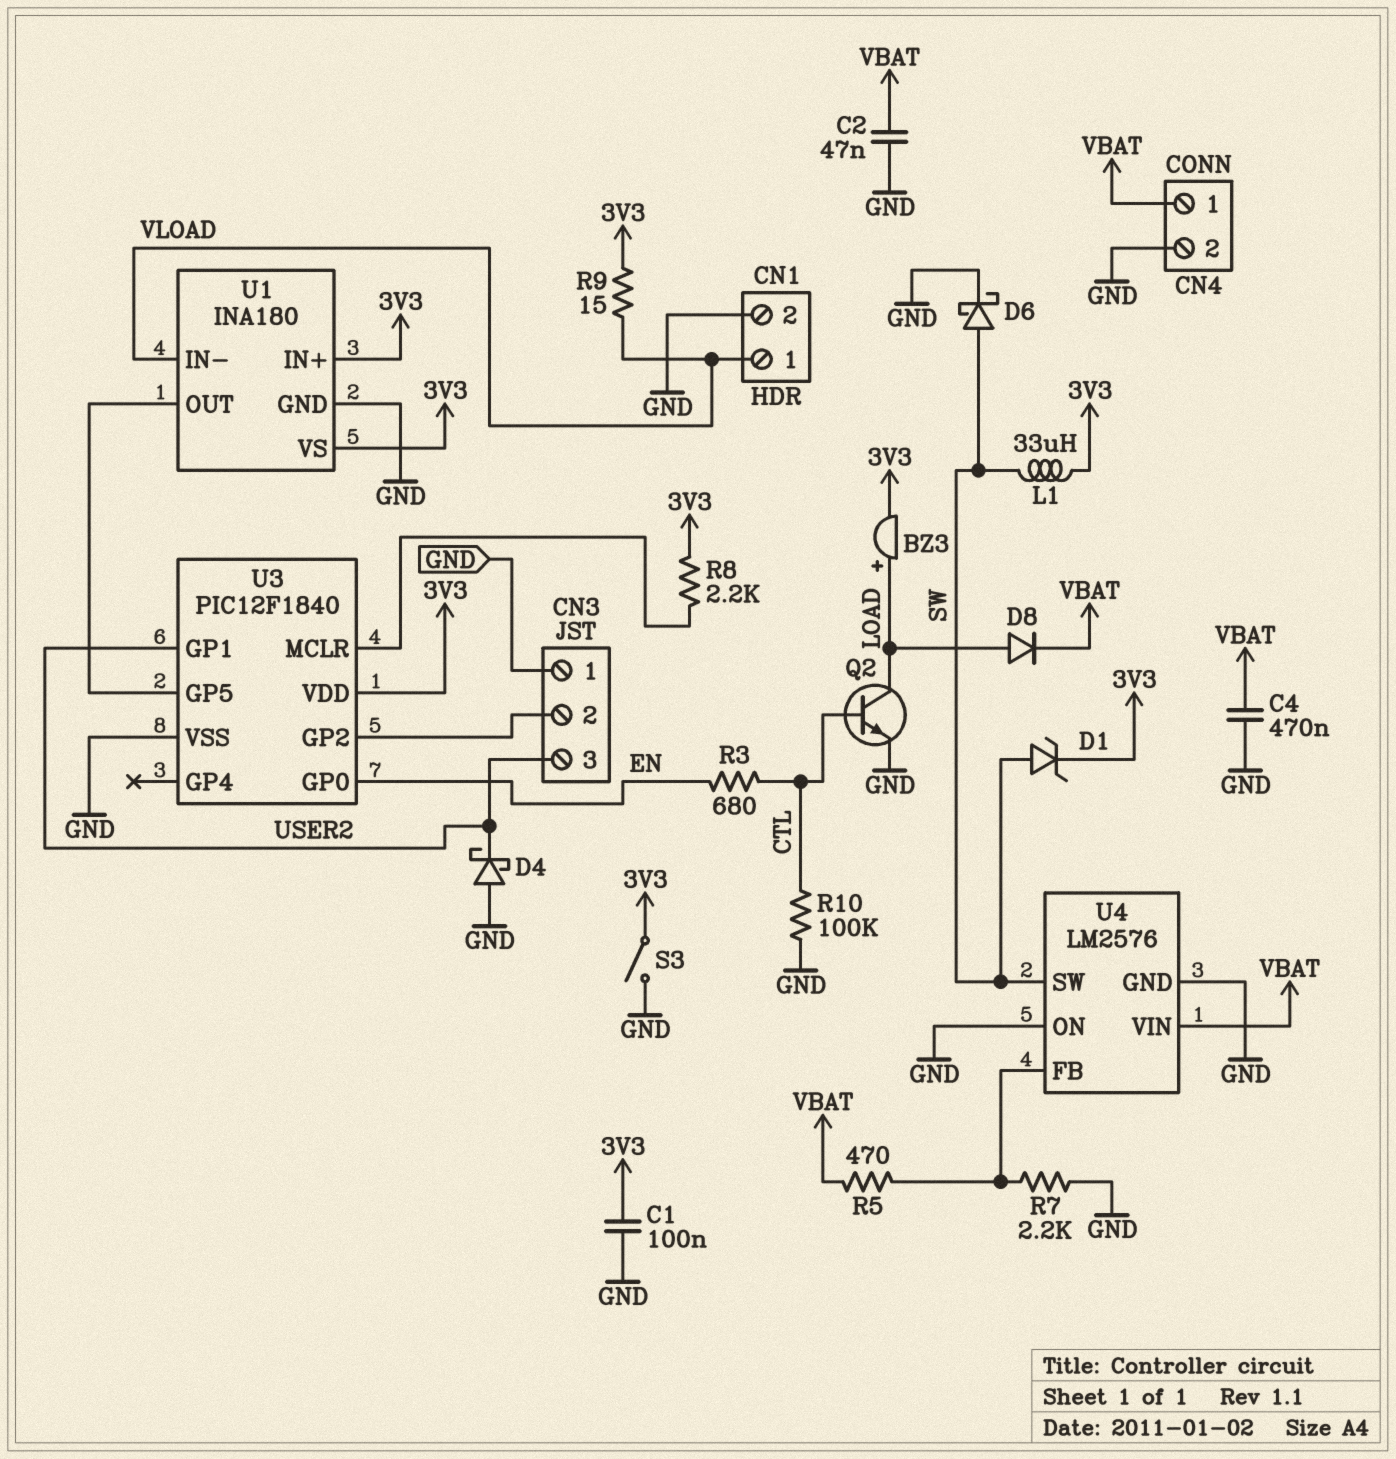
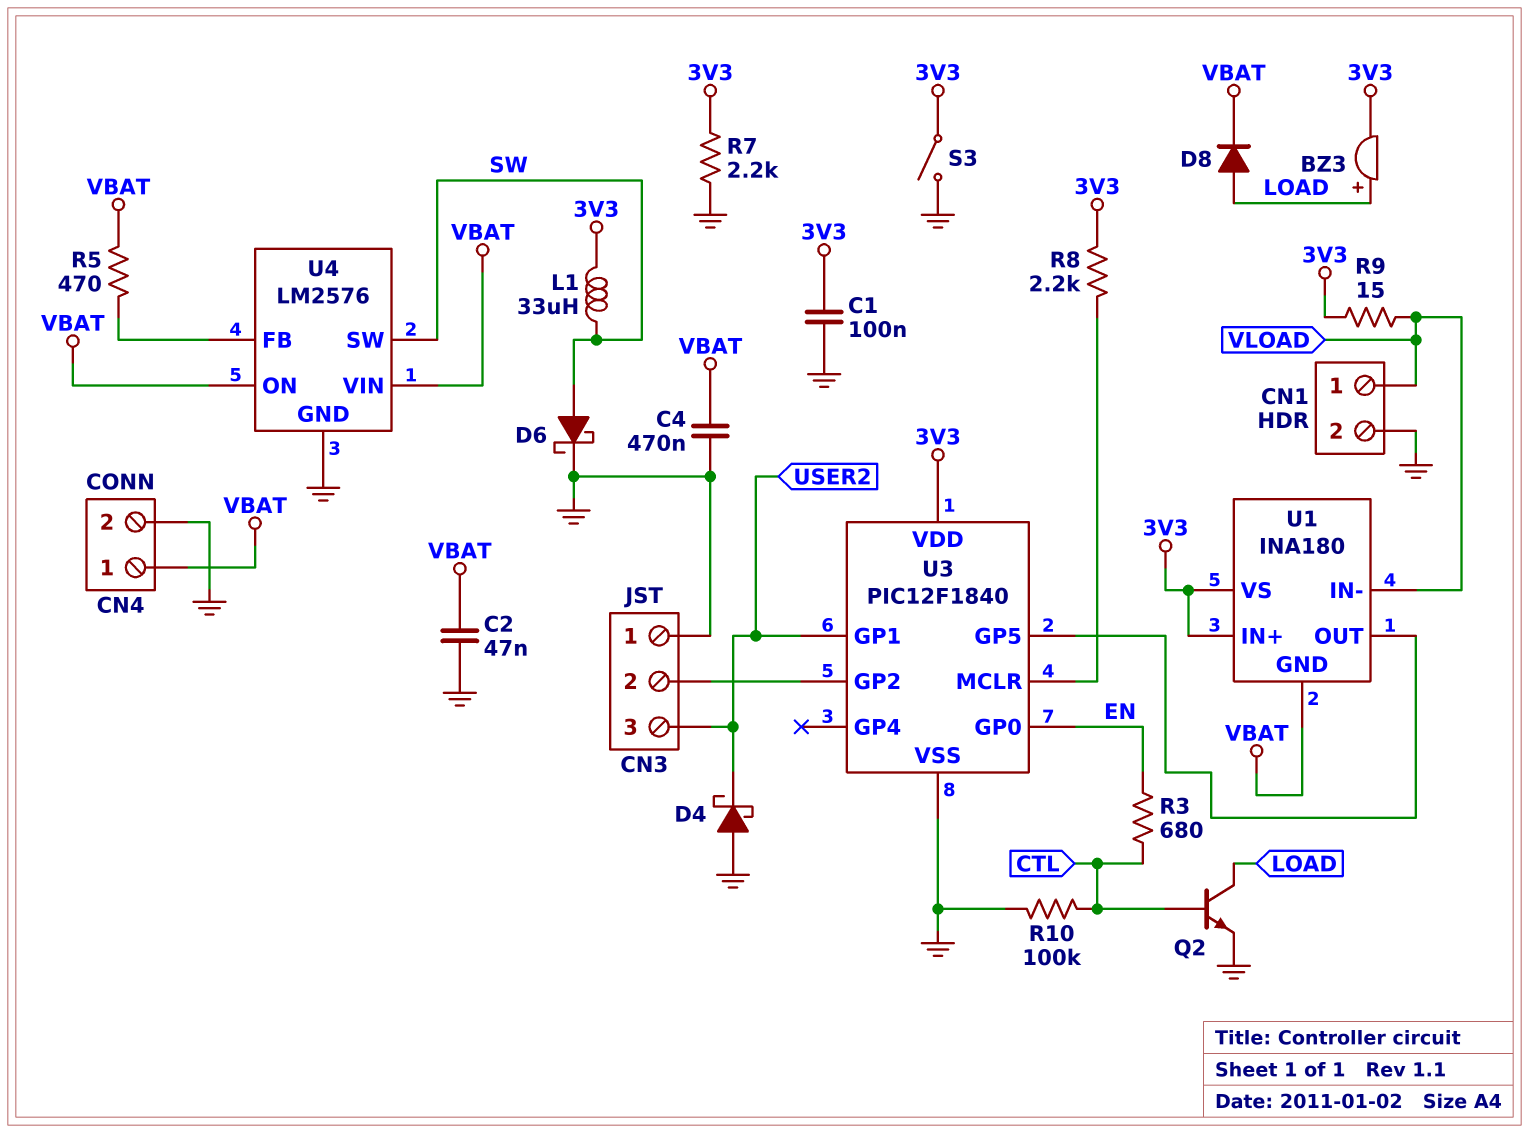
D1: zener (A SW, K 3V3) -> none
R7: 2.2k (GND, U4/FB) -> 2.2k (3V3, GND)
U1 pin GND: GND -> VBAT
U4 pin ON: GND -> VBAT

